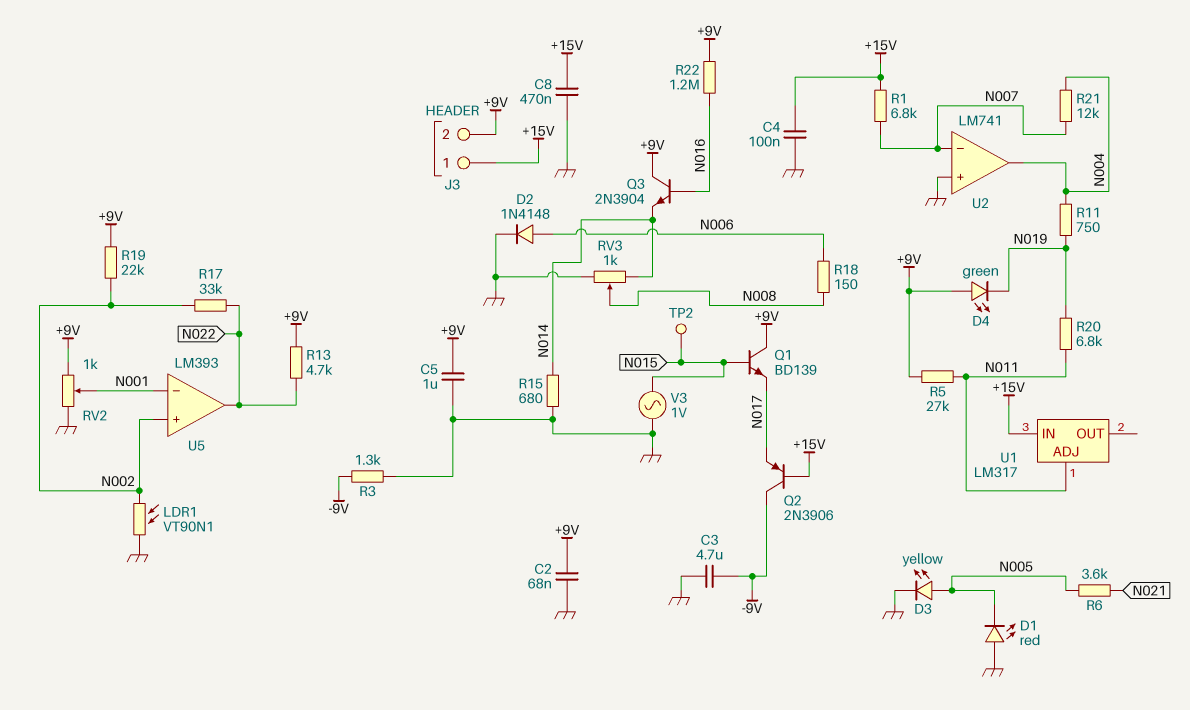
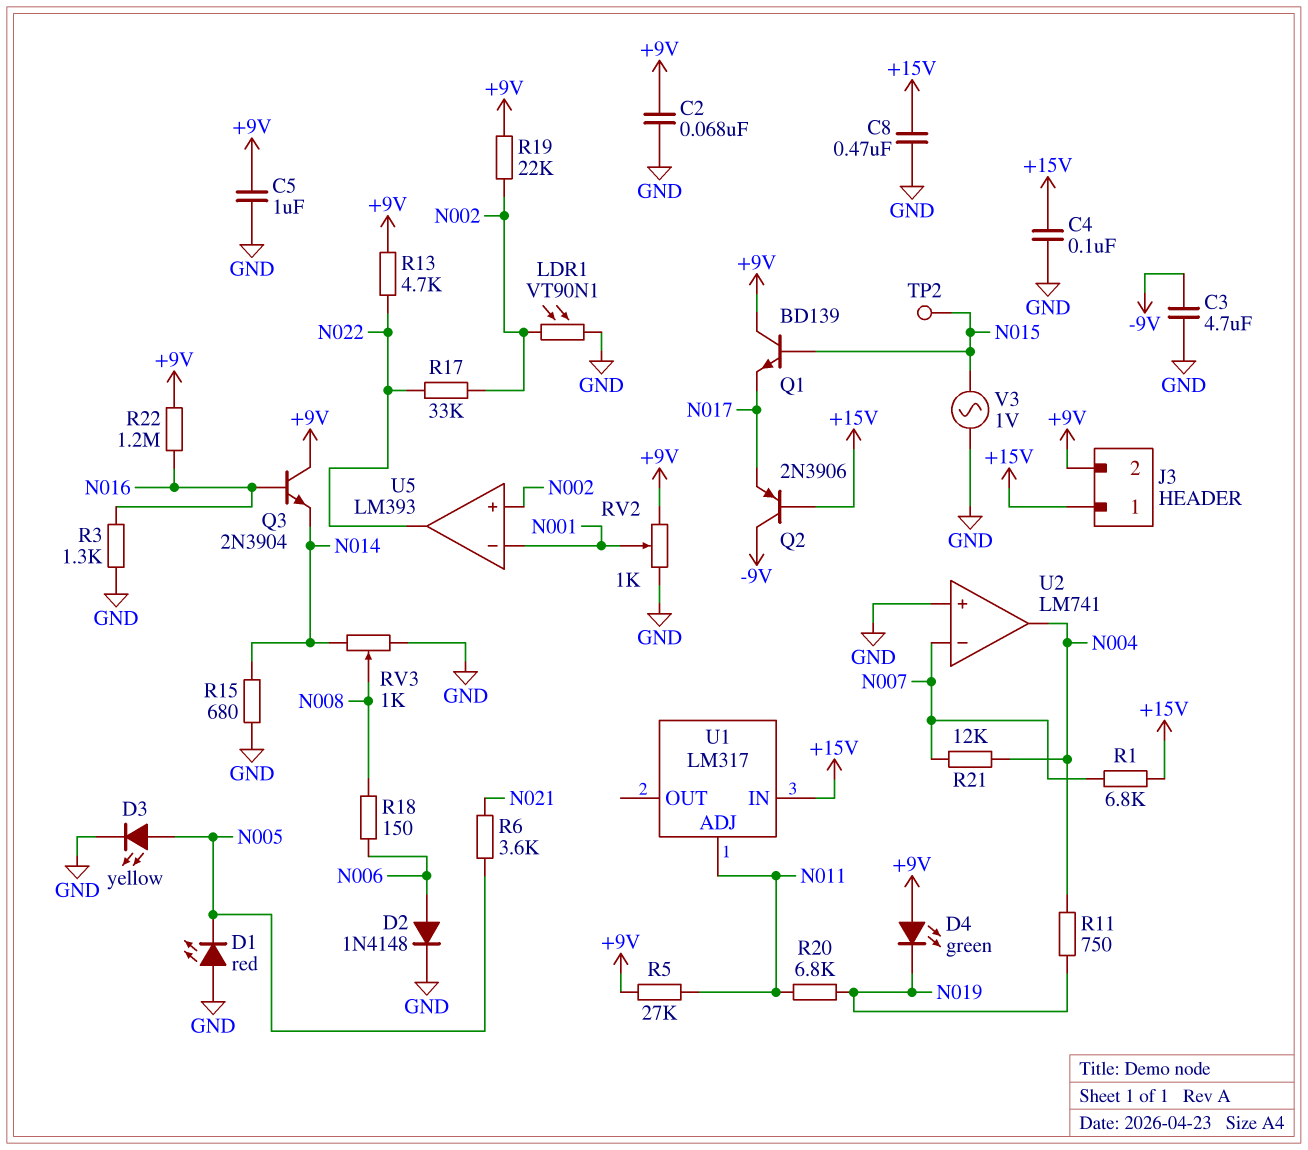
R3: 1.3k (-9V, GND) -> 1.3k (GND, N016)

